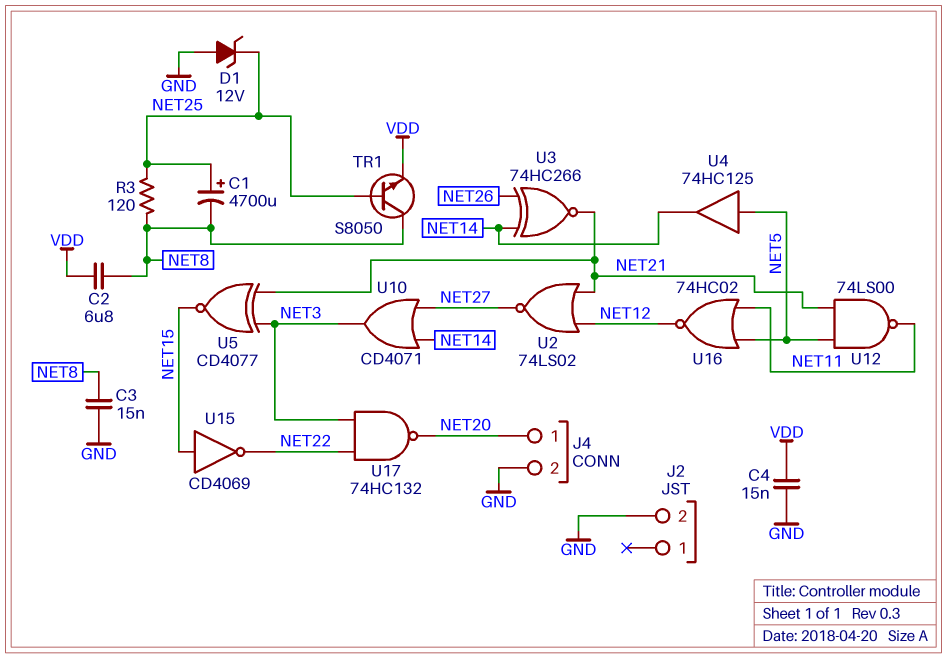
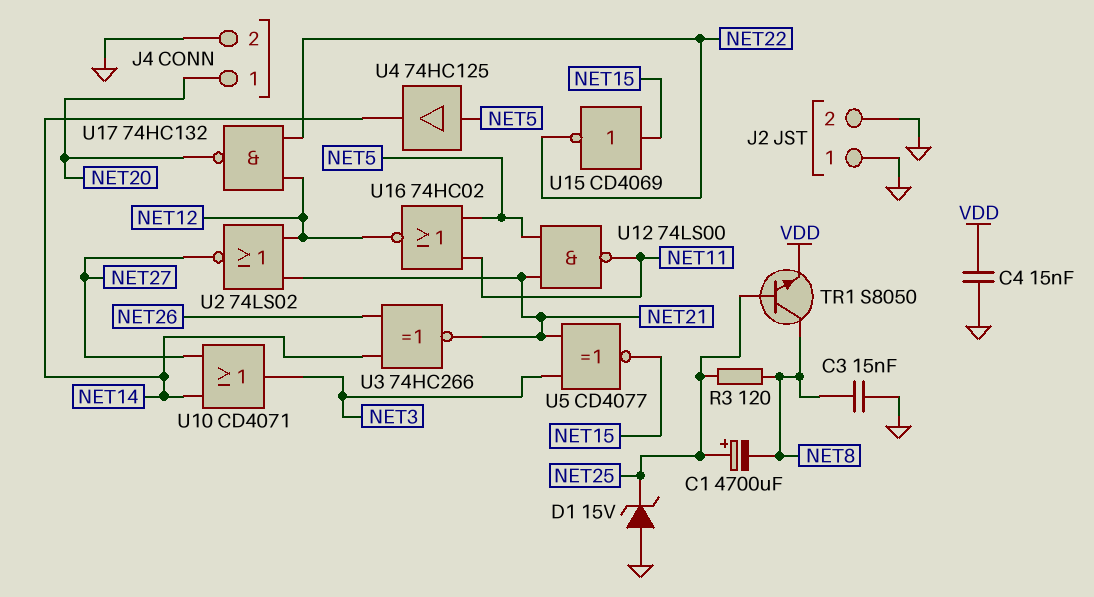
C2: 6.8uF (NET8, VDD) -> none
D1: zener 12V (A GND, K NET25) -> zener 15V (A GND, K NET25)
J2 pin 1: none -> GND
U17: NAND 74HC132 (in NET3, in NET22, out NET20) -> NAND 74HC132 (in NET12, in NET22, out NET20)

